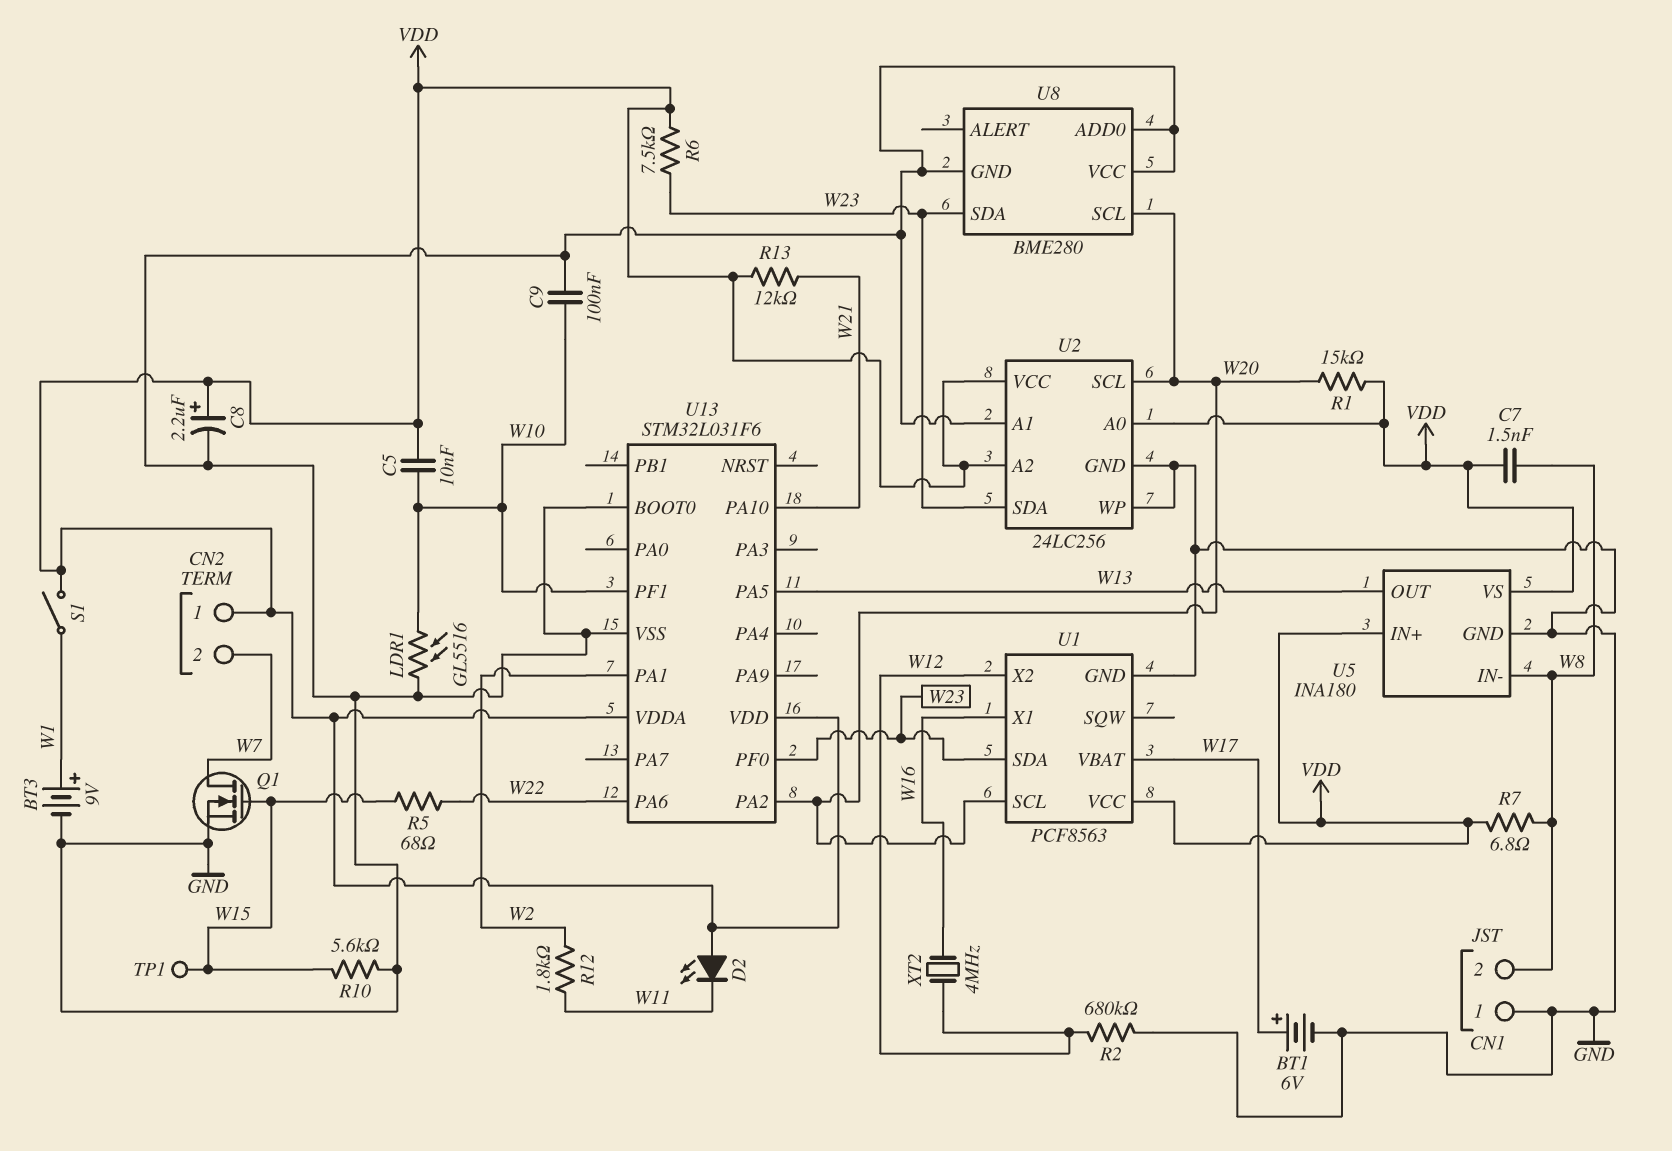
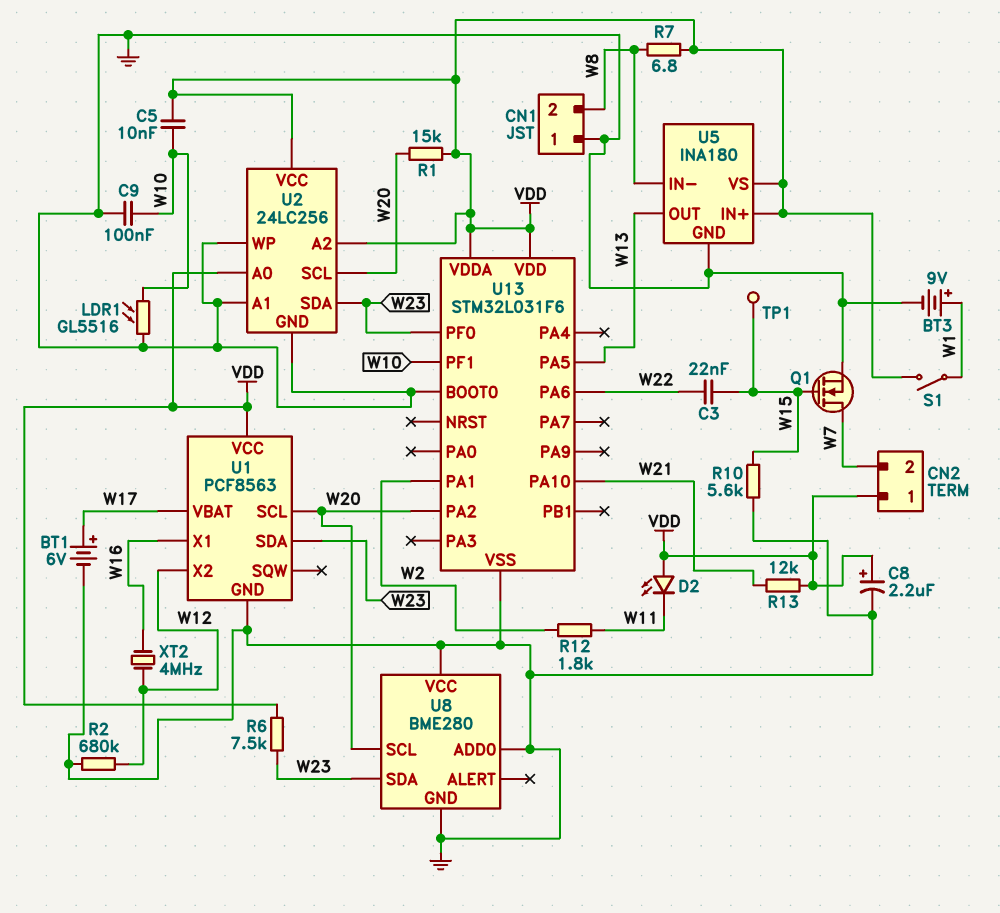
C3: none -> 22nF (W15, W22)
C7: 1.5nF (VDD, W8) -> none
R5: 68 (W15, W22) -> none

